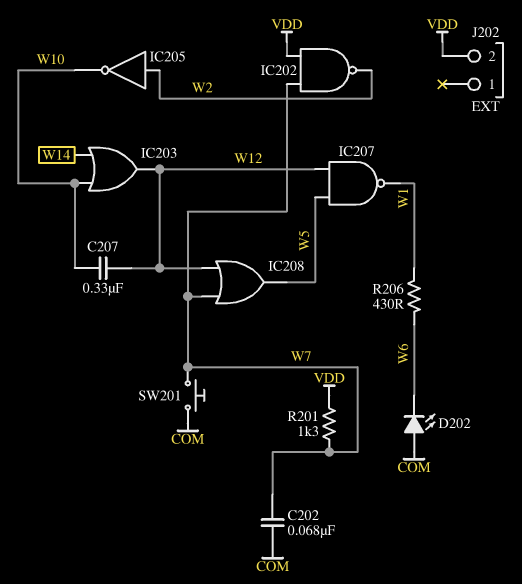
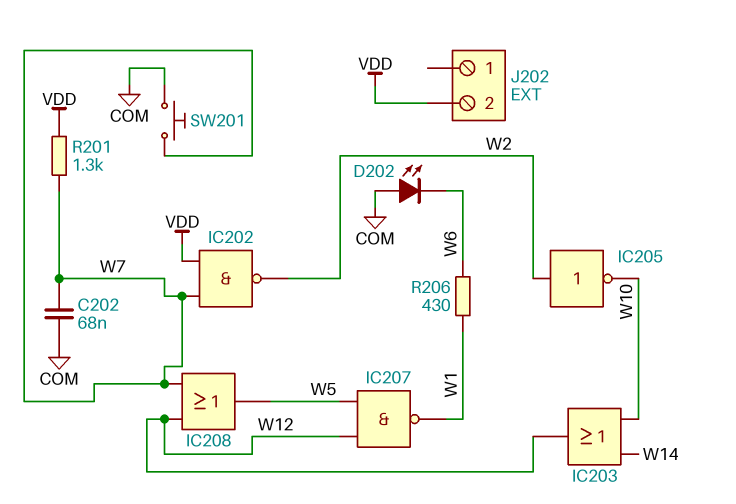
C207: 330nF (W10, W12) -> none

